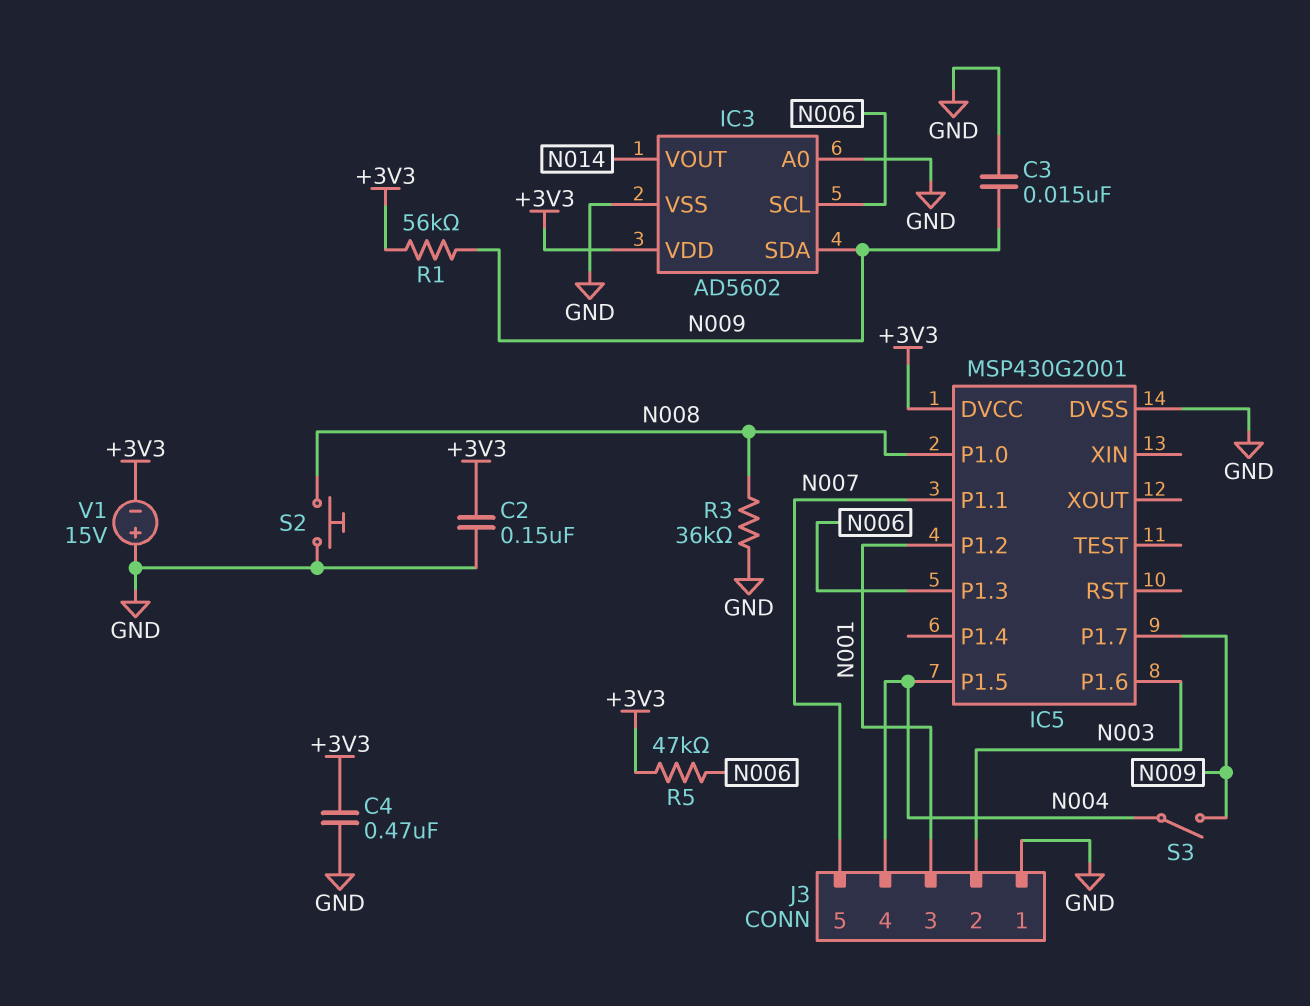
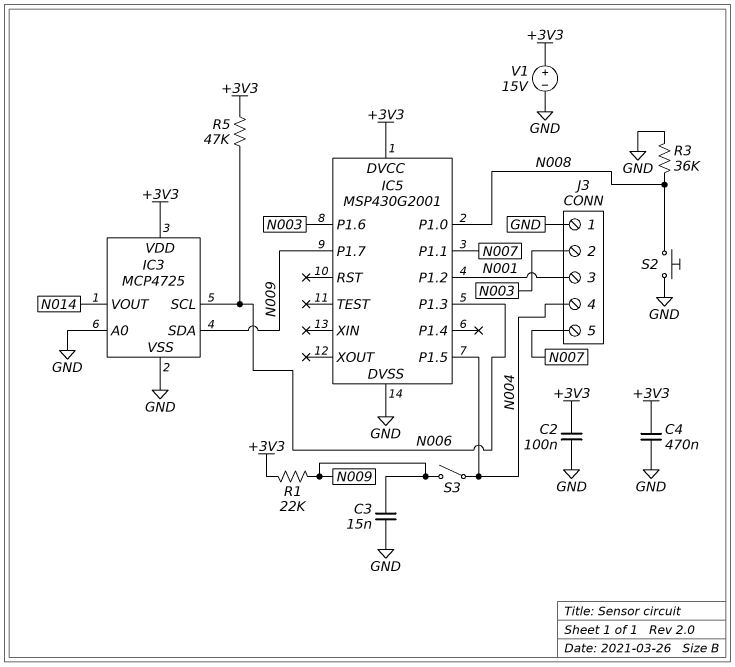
C2: 150nF (+3V3, GND) -> 100nF (+3V3, GND)
IC3: AD5602 -> MCP4725
R1: 56k (+3V3, N009) -> 22k (+3V3, N009)
V1: 15V (plus GND, minus +3V3) -> 15V (plus +3V3, minus GND)

